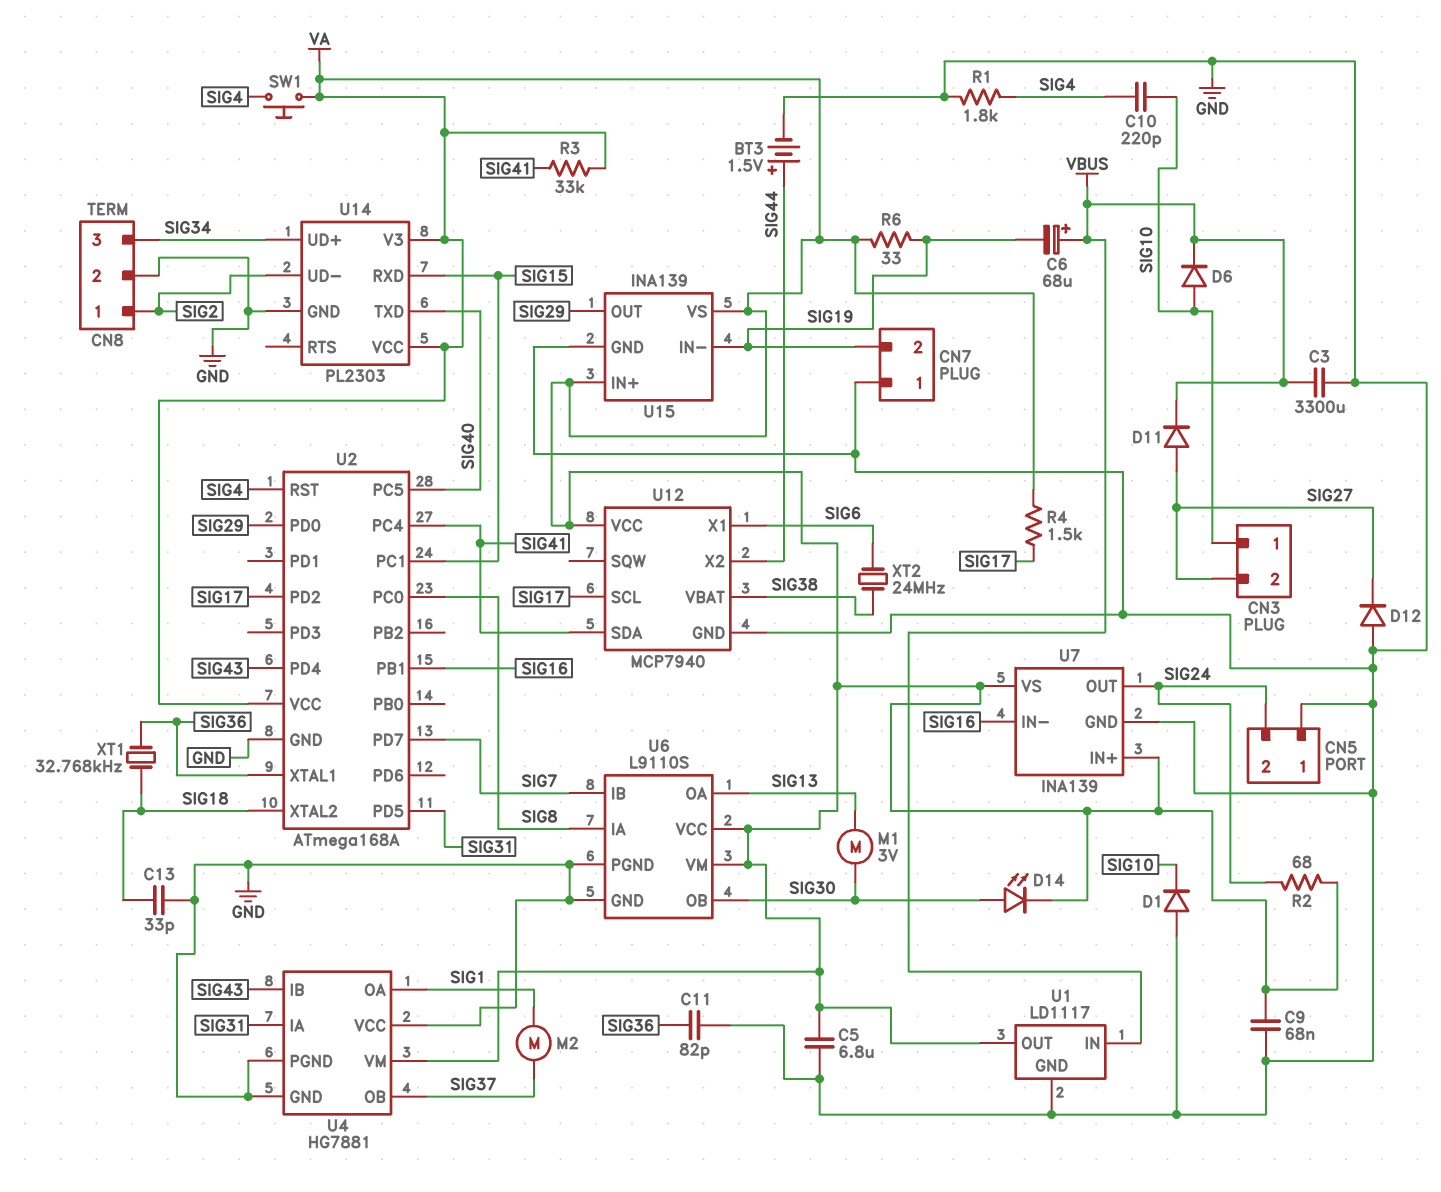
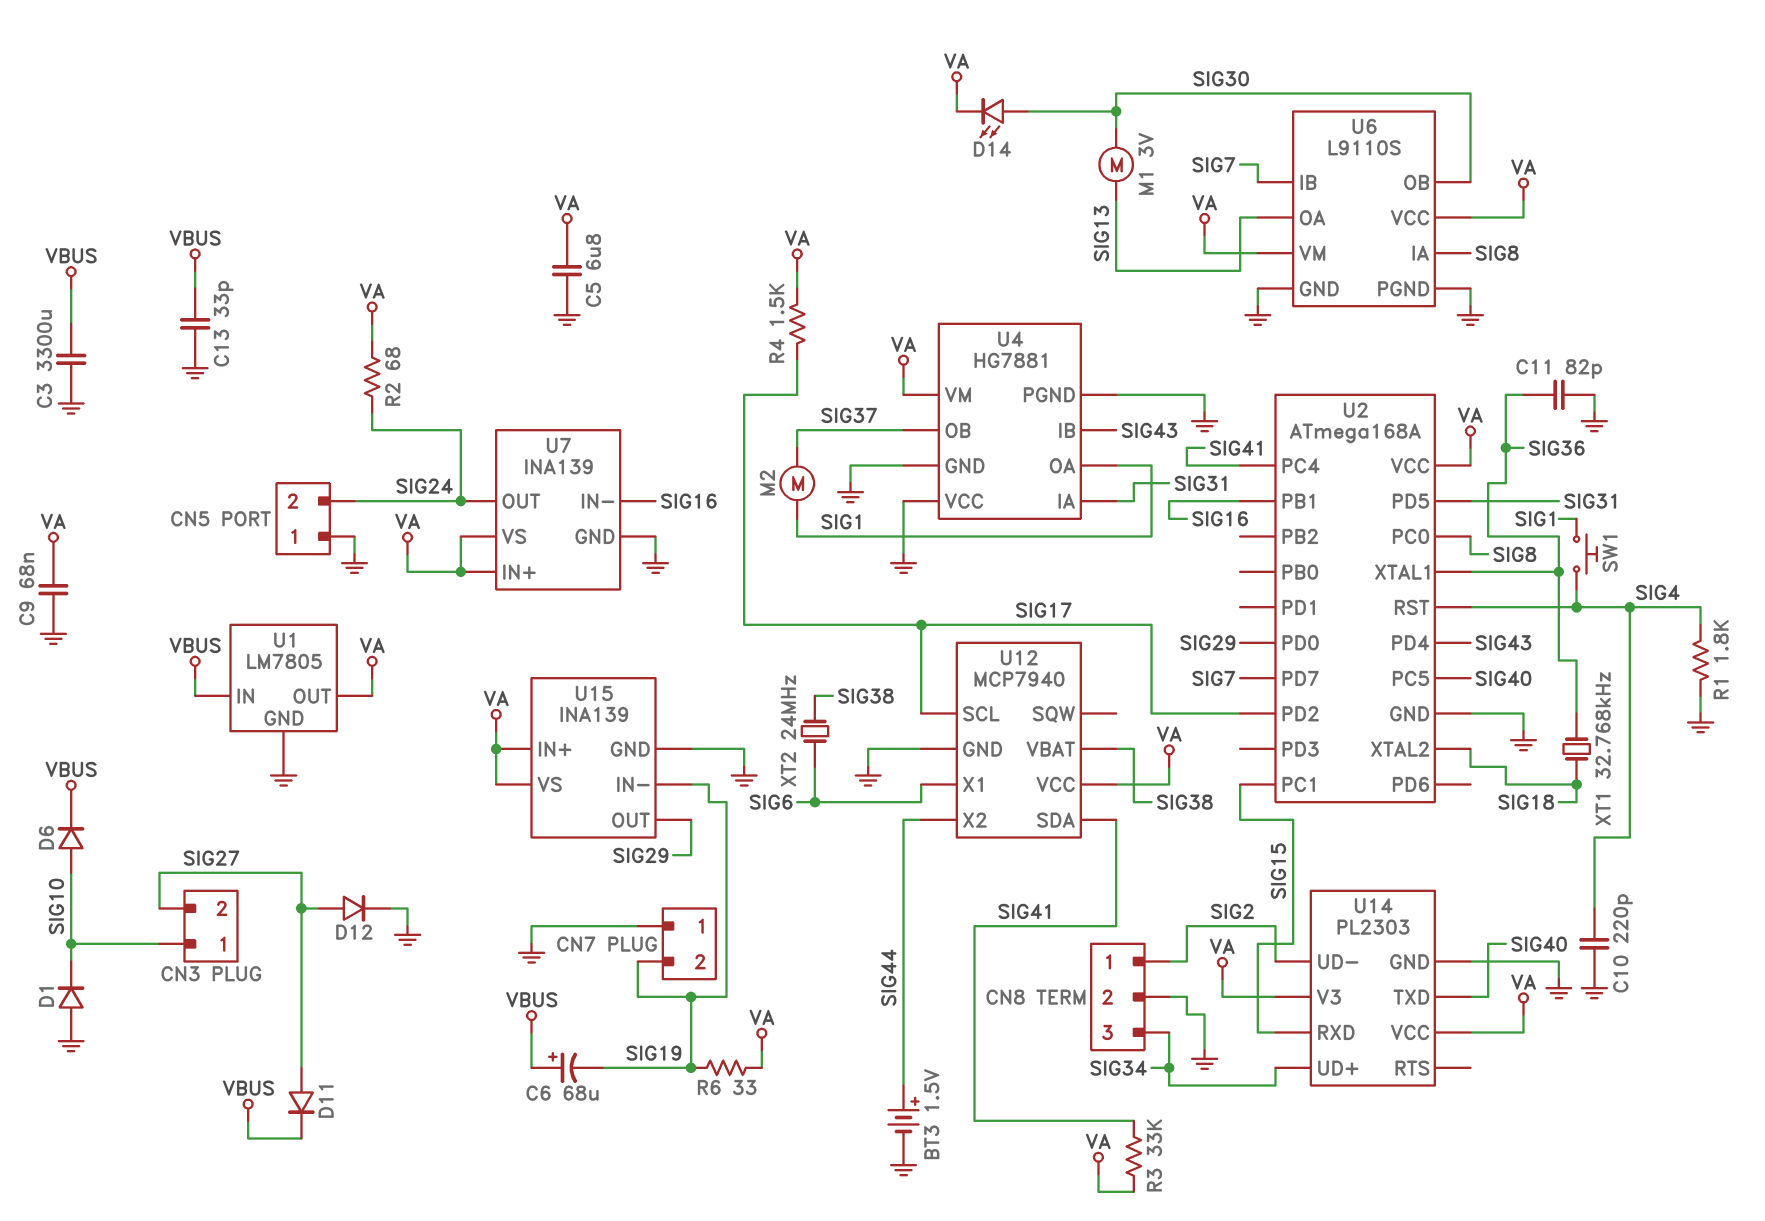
C10: 220pF (SIG4, SIG10) -> 220pF (GND, SIG4)
C13: 33pF (GND, SIG18) -> 33pF (GND, VBUS)
D12: diode (A GND, K SIG27) -> diode (A SIG27, K GND)
SW1: button (SIG4, VA) -> button (SIG1, SIG4)
U1: LD1117 -> LM7805

